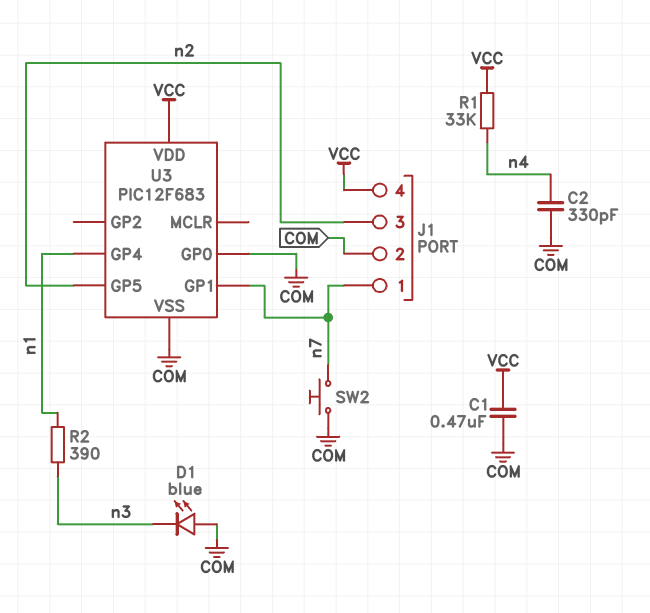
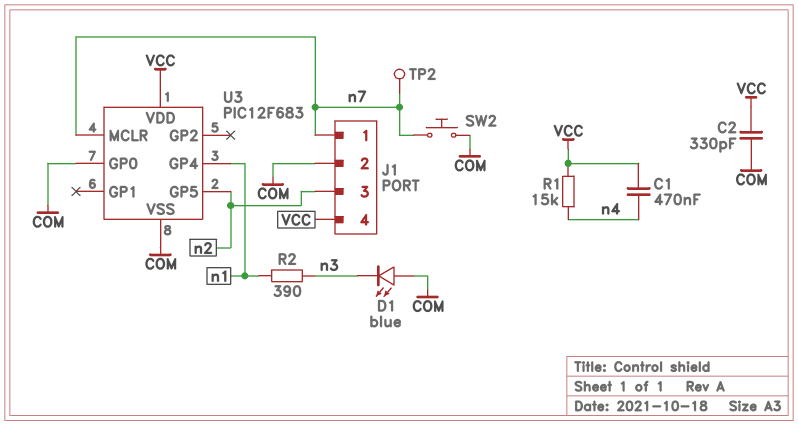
C1: 470nF (COM, VCC) -> 470nF (VCC, n4)
C2: 330pF (COM, n4) -> 330pF (COM, VCC)
R1: 33k (VCC, n4) -> 15k (VCC, n4)
TP2: none -> test point (n7)
U3 pin GP1: n7 -> none
U3 pin MCLR: none -> n7

